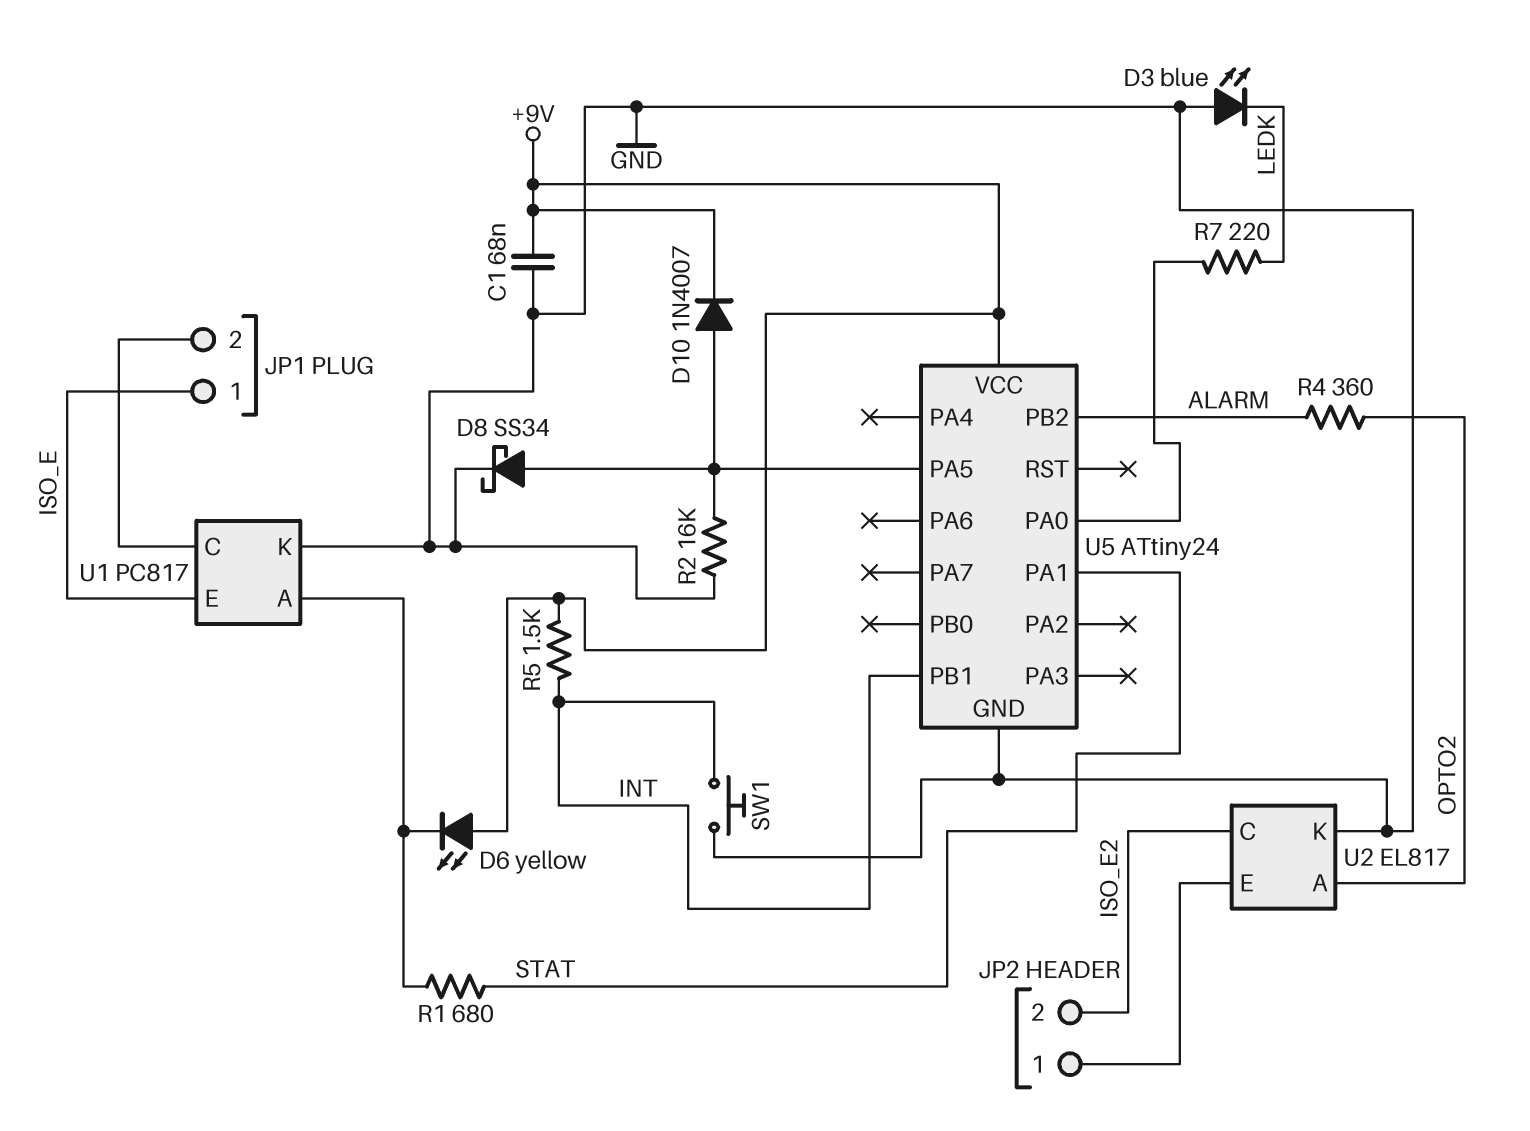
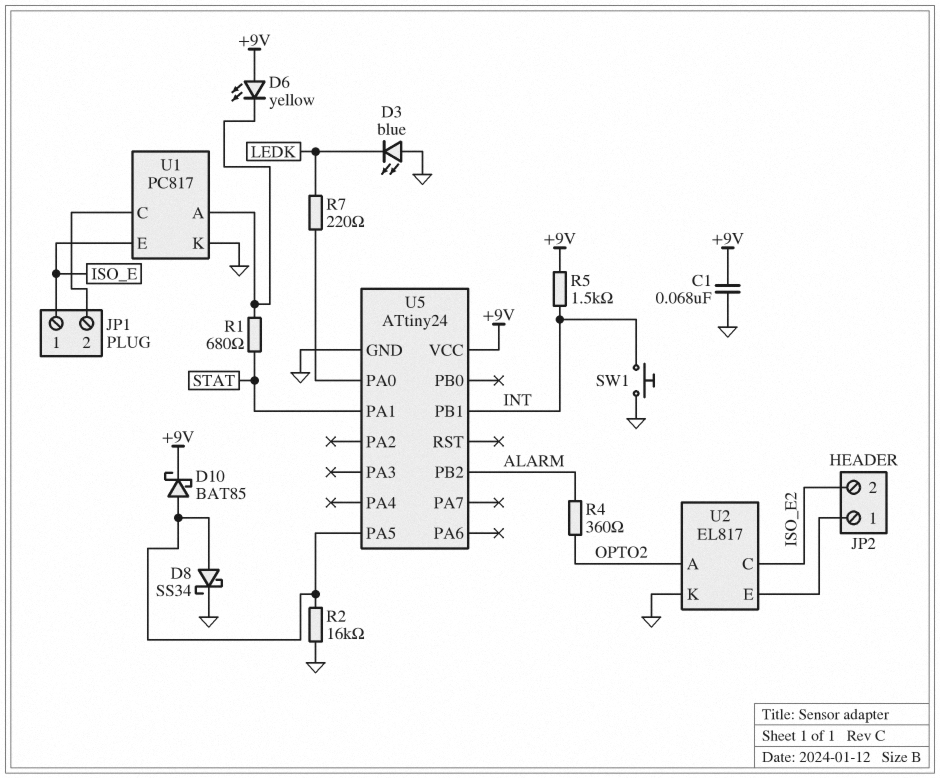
D10: diode 1N4007 (A U5/PA5, K +9V) -> schottky BAT85 (A U5/PA5, K +9V)

